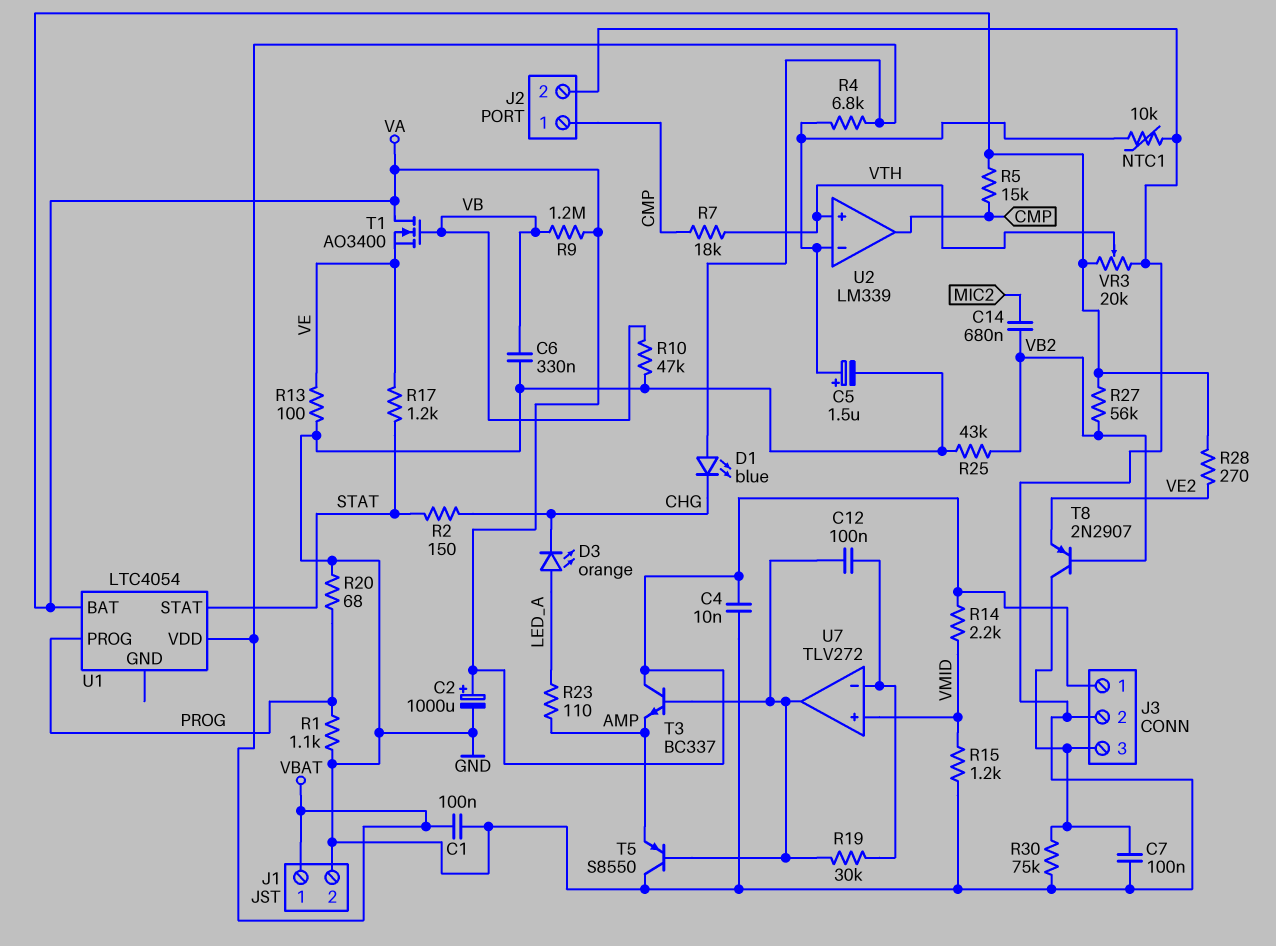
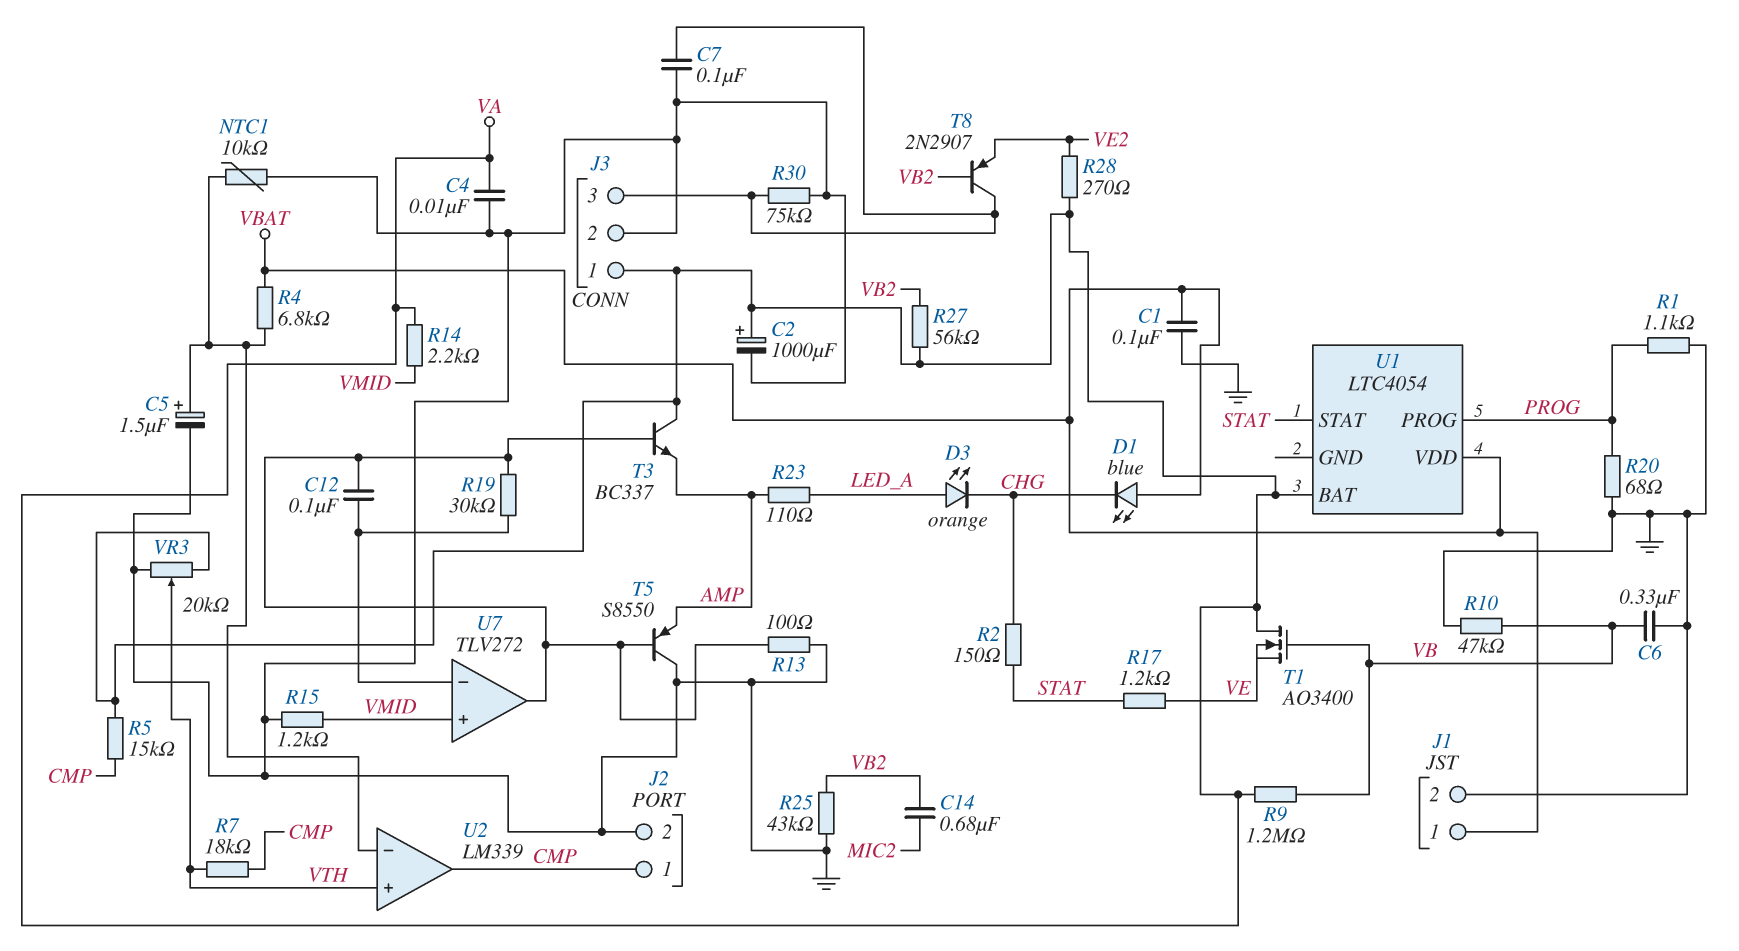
R13: 100 (GND, VE) -> 100 (GND, U7/out)

